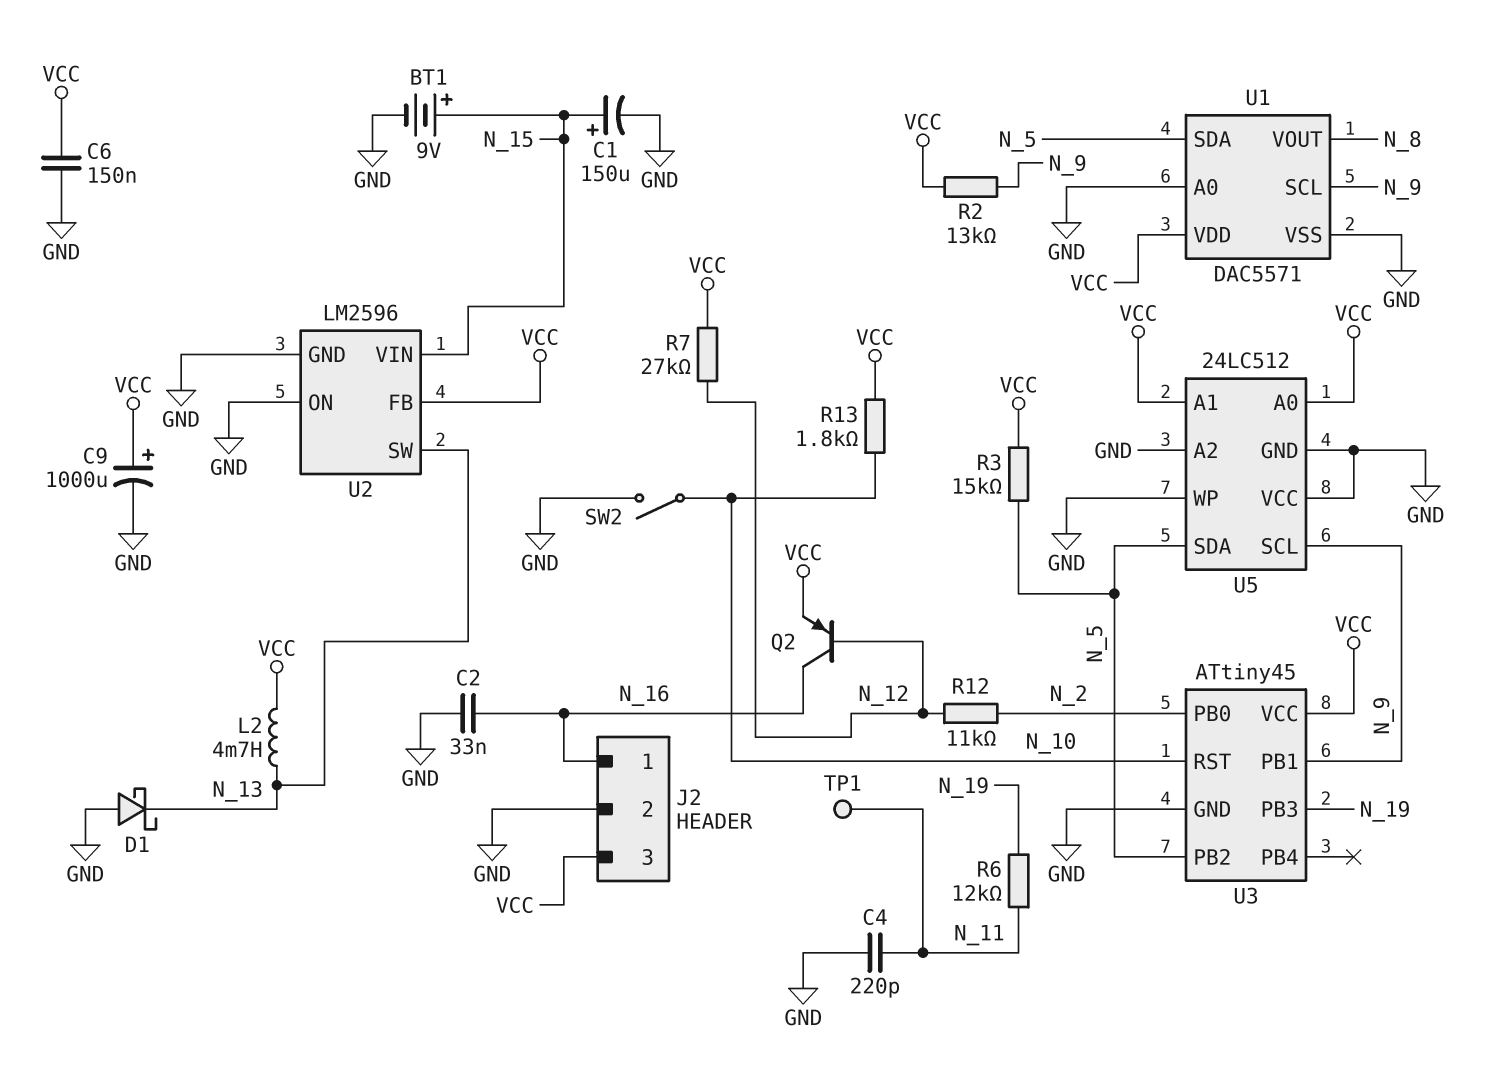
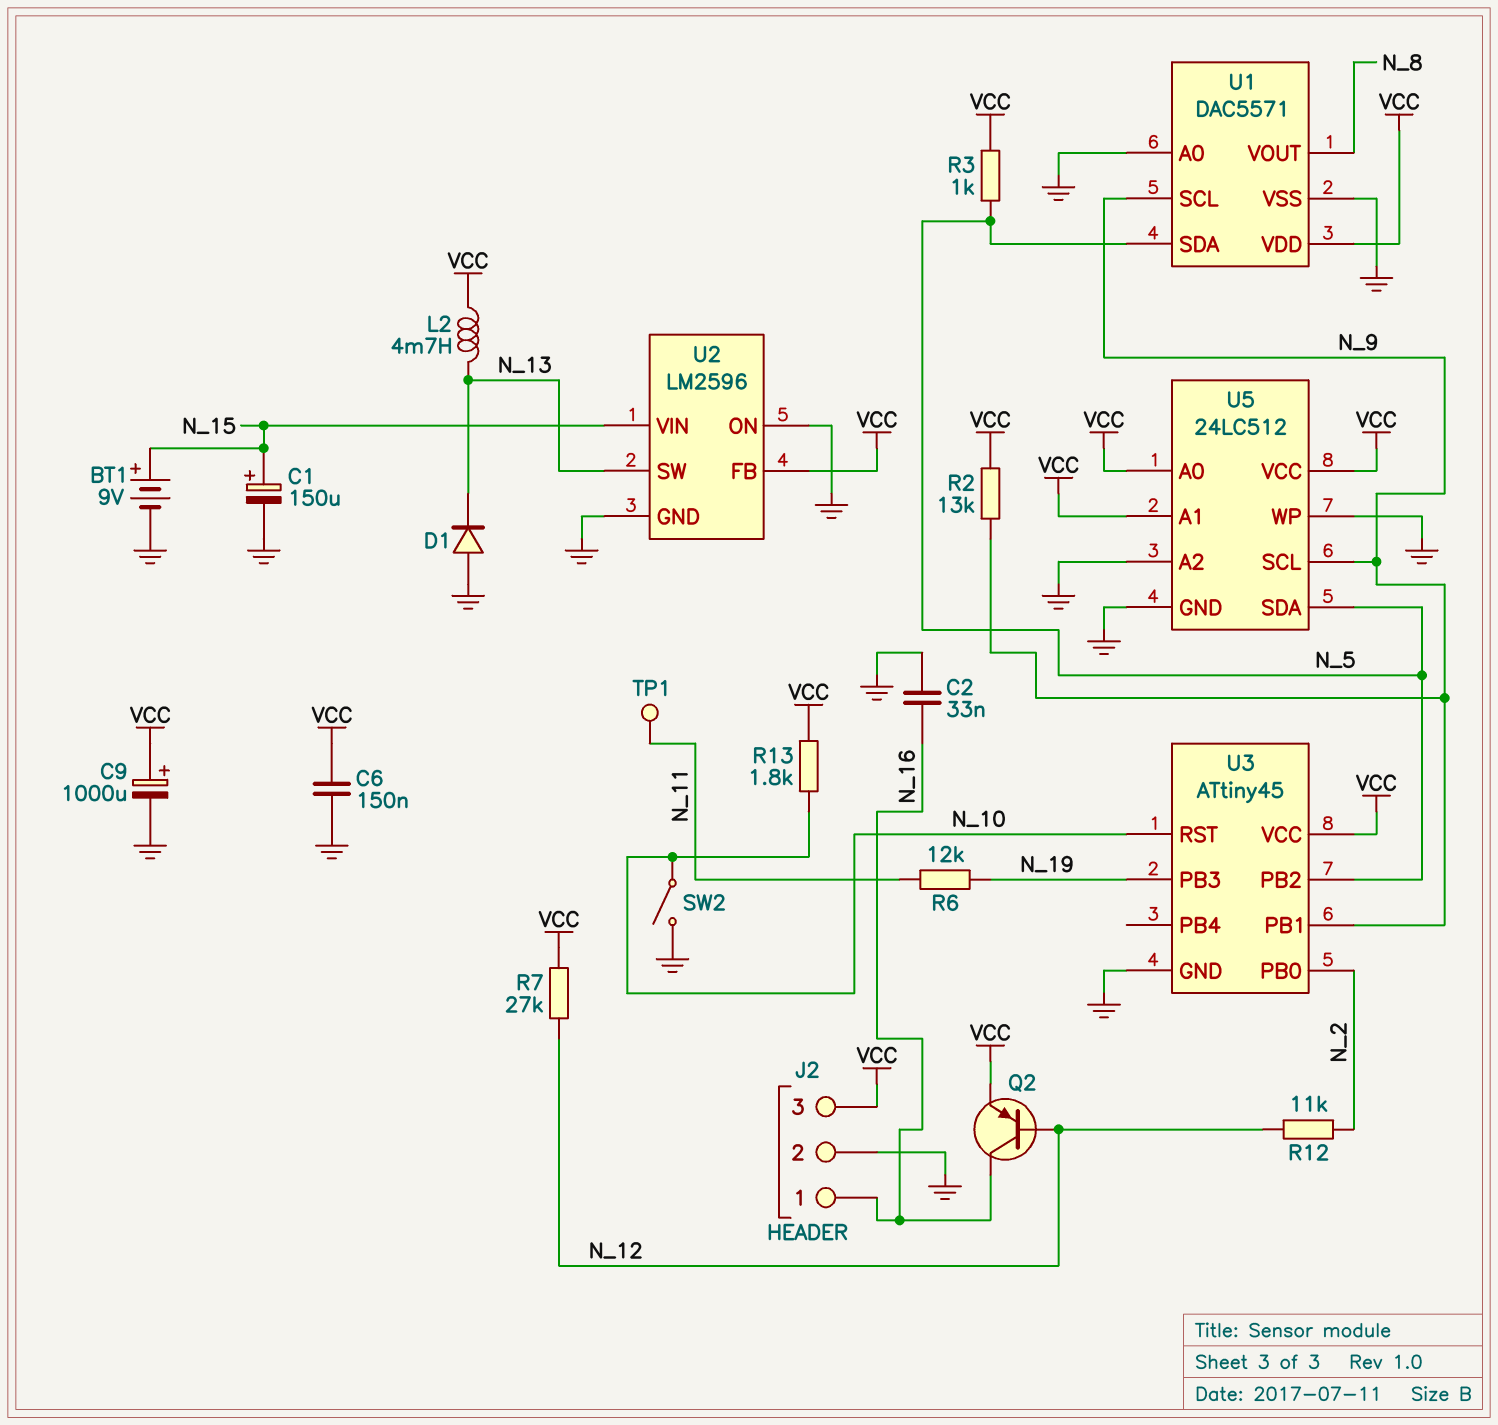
C4: 220pF (GND, N_11) -> none
D1: schottky (A GND, K N_13) -> diode (A GND, K N_13)
R3: 15k (N_5, VCC) -> 1k (N_5, VCC)
U5 pin VCC: GND -> VCC

